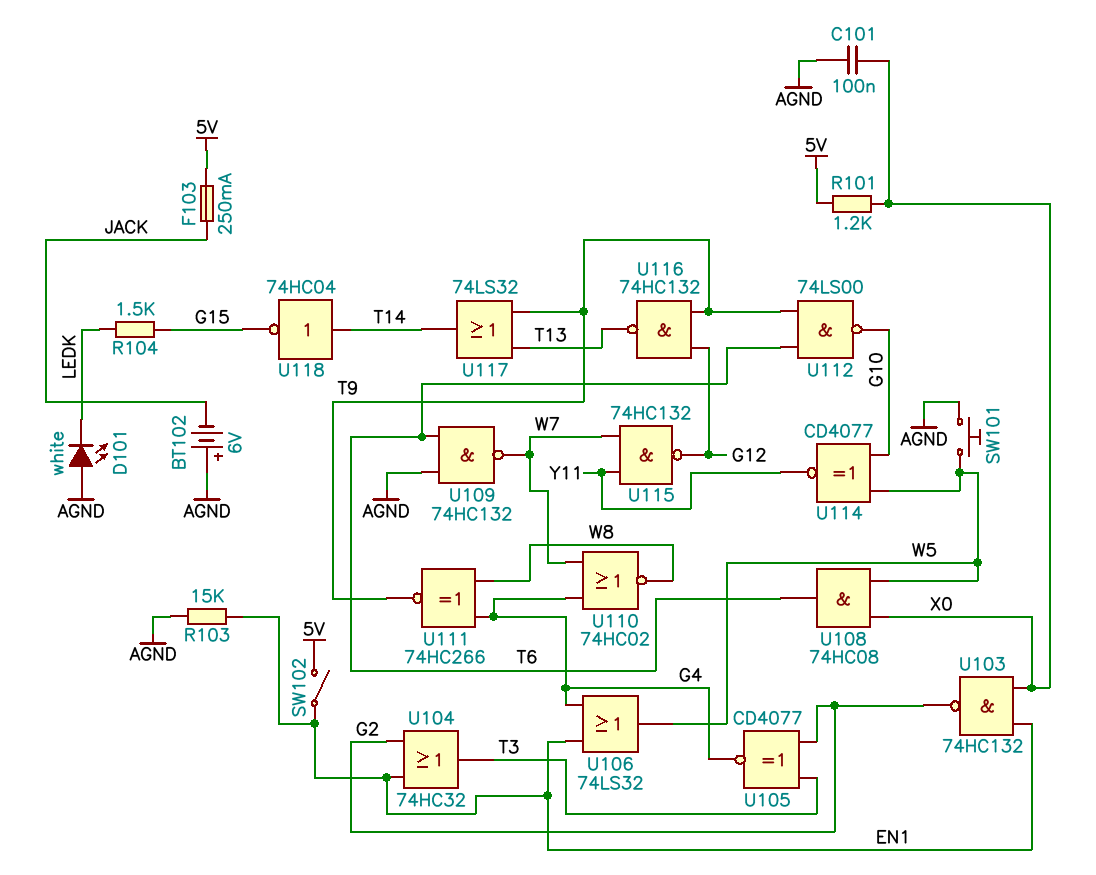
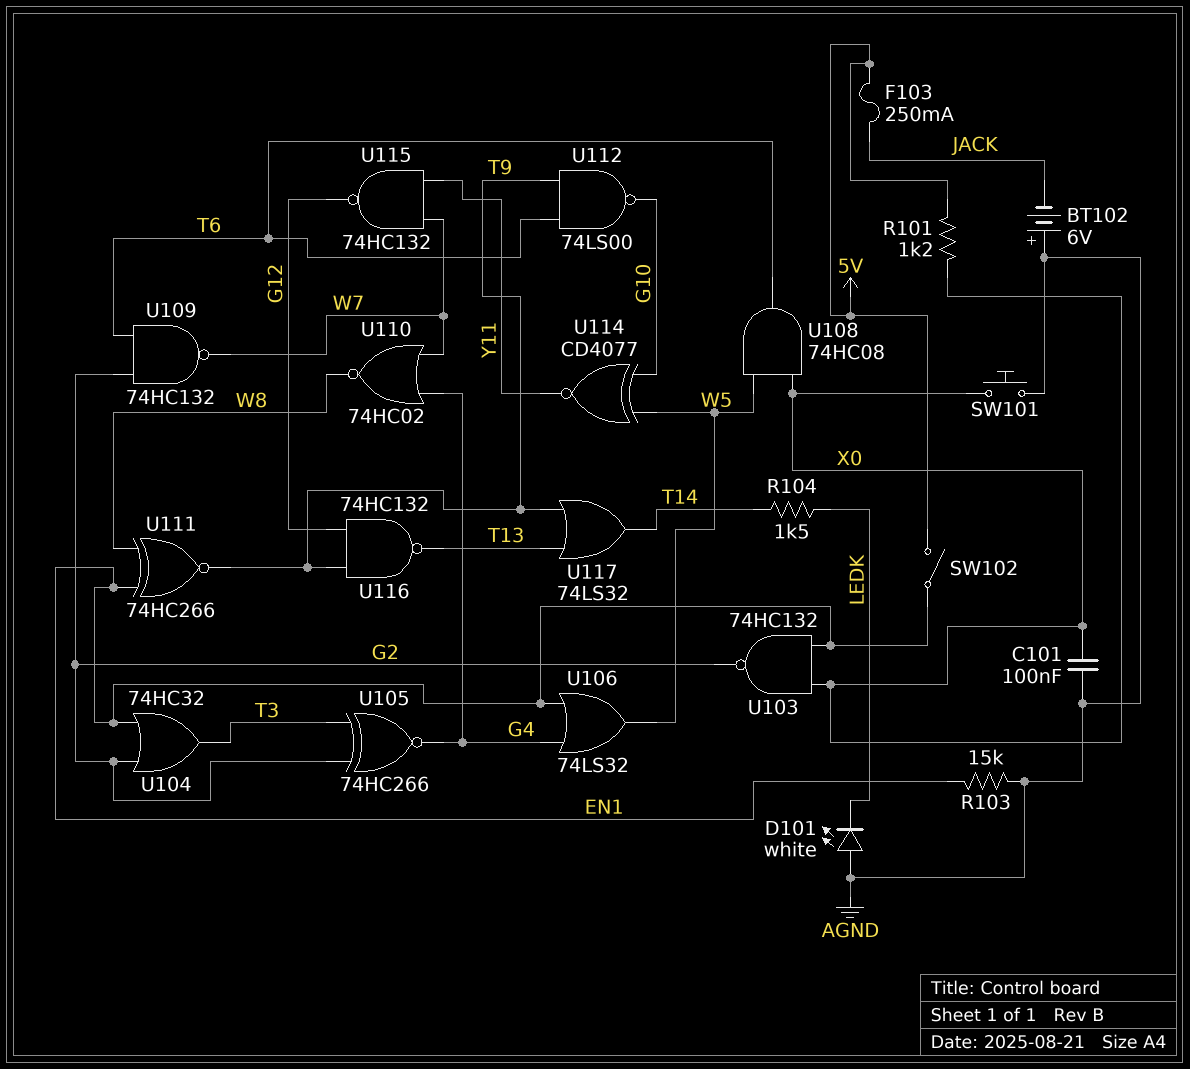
R104: 1.5k (G15, LEDK) -> 1.5k (LEDK, T14)
SW101: button (AGND, W5) -> button (AGND, X0)
U105: XNOR CD4077 (in G2, in T3, out G4) -> XNOR 74HC266 (in G2, in T3, out G4)
U109: NAND 74HC132 (in AGND, in T6, out W7) -> NAND 74HC132 (in G2, in T6, out W7)
U111: XNOR 74HC266 (in G4, in W8, out T9) -> XNOR 74HC266 (in EN1, in W8, out T9)
U118: NOT 74HC04 (in T14, out G15) -> none

